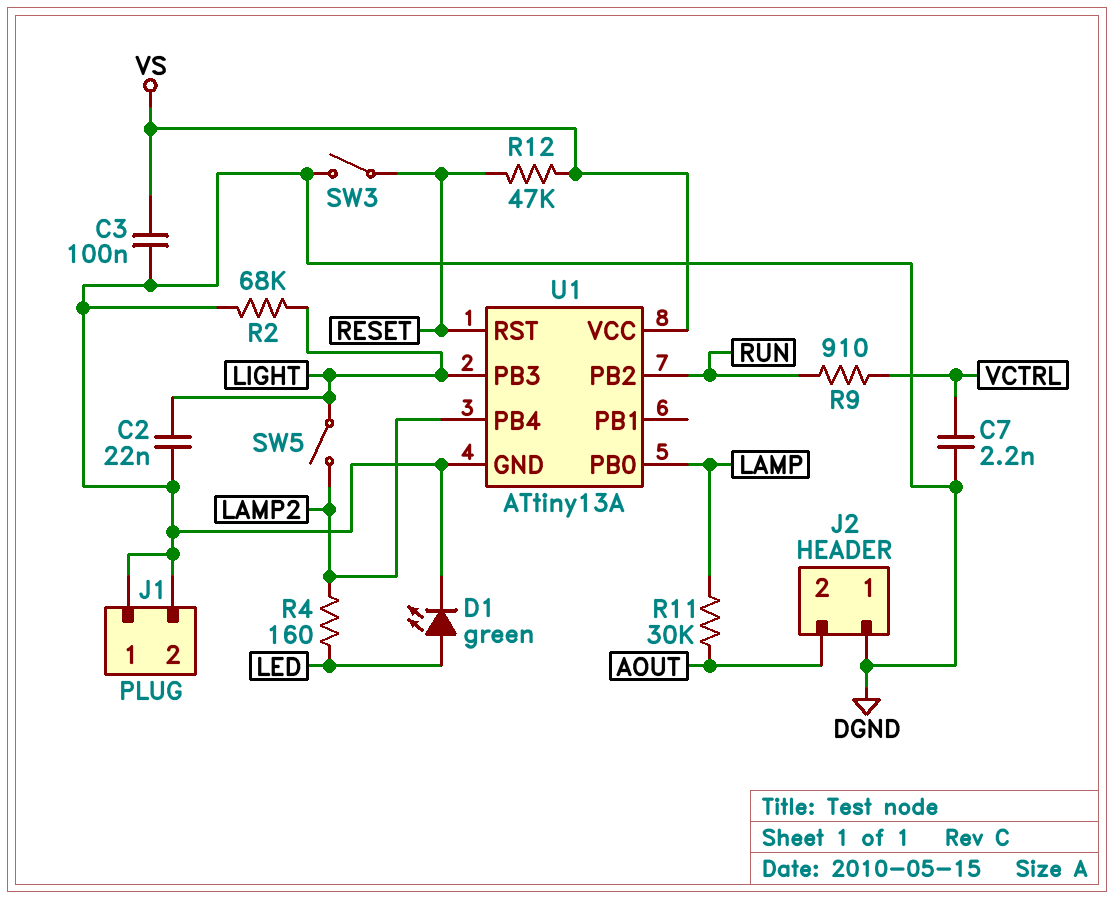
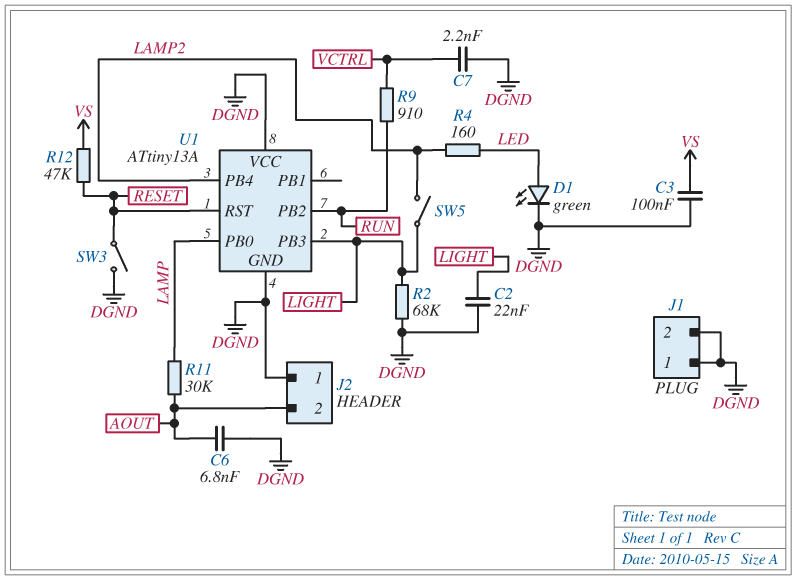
C6: none -> 6.8nF (AOUT, DGND)
U1 pin VCC: VS -> DGND

